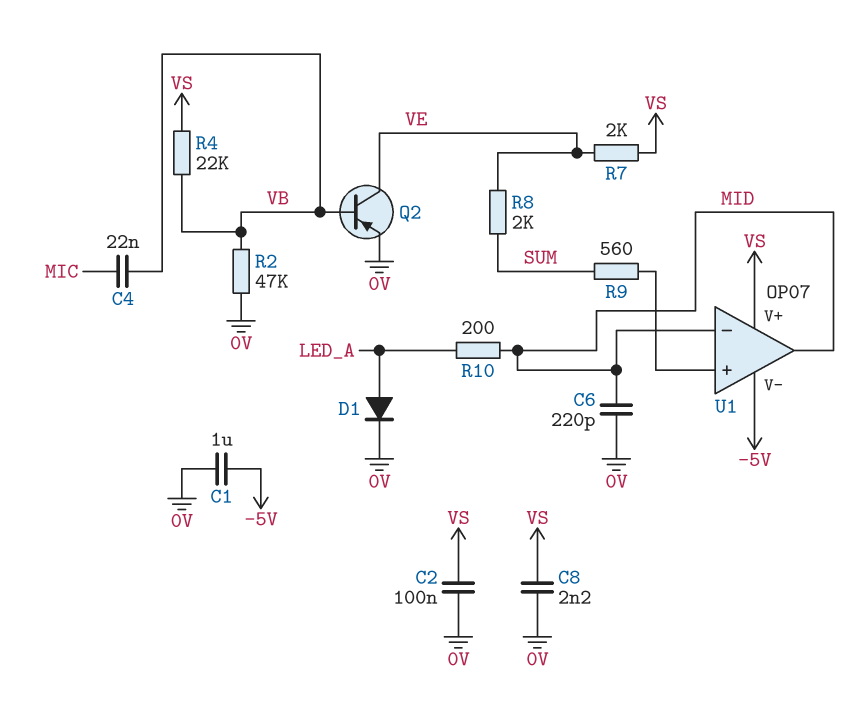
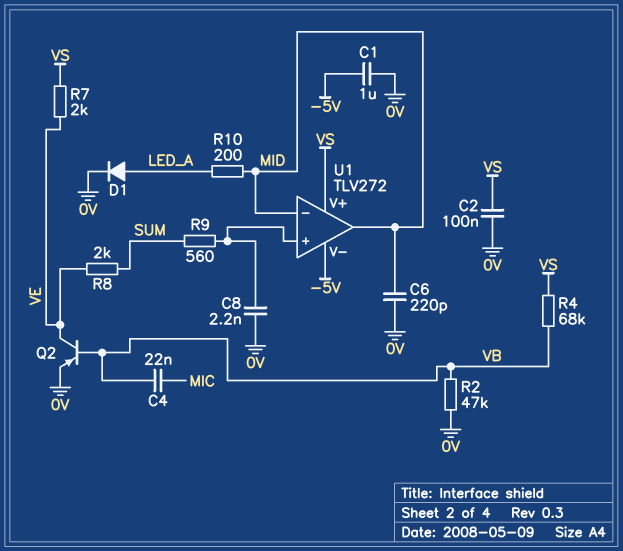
C8: 2.2nF (0V, VS) -> 2.2nF (0V, U1/in+)
R4: 22k (VB, VS) -> 68k (VB, VS)
U1: OP07 -> TLV272

